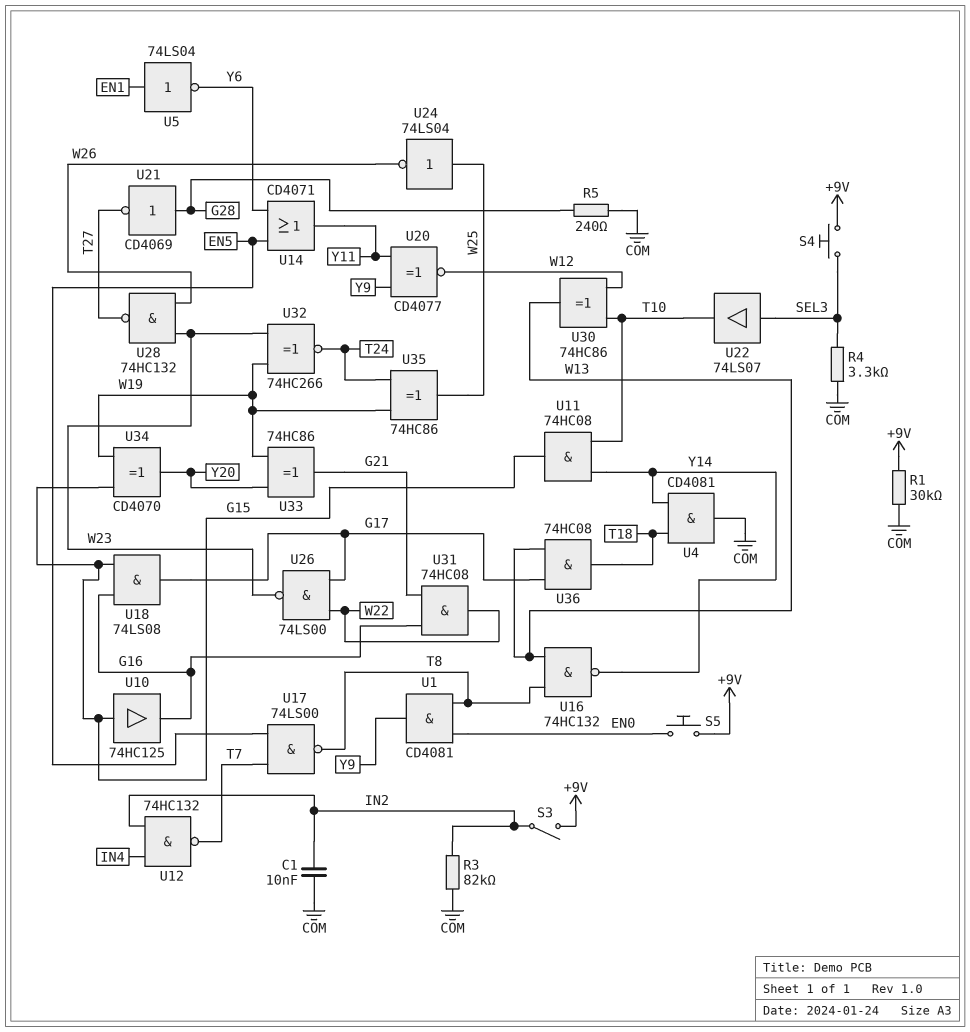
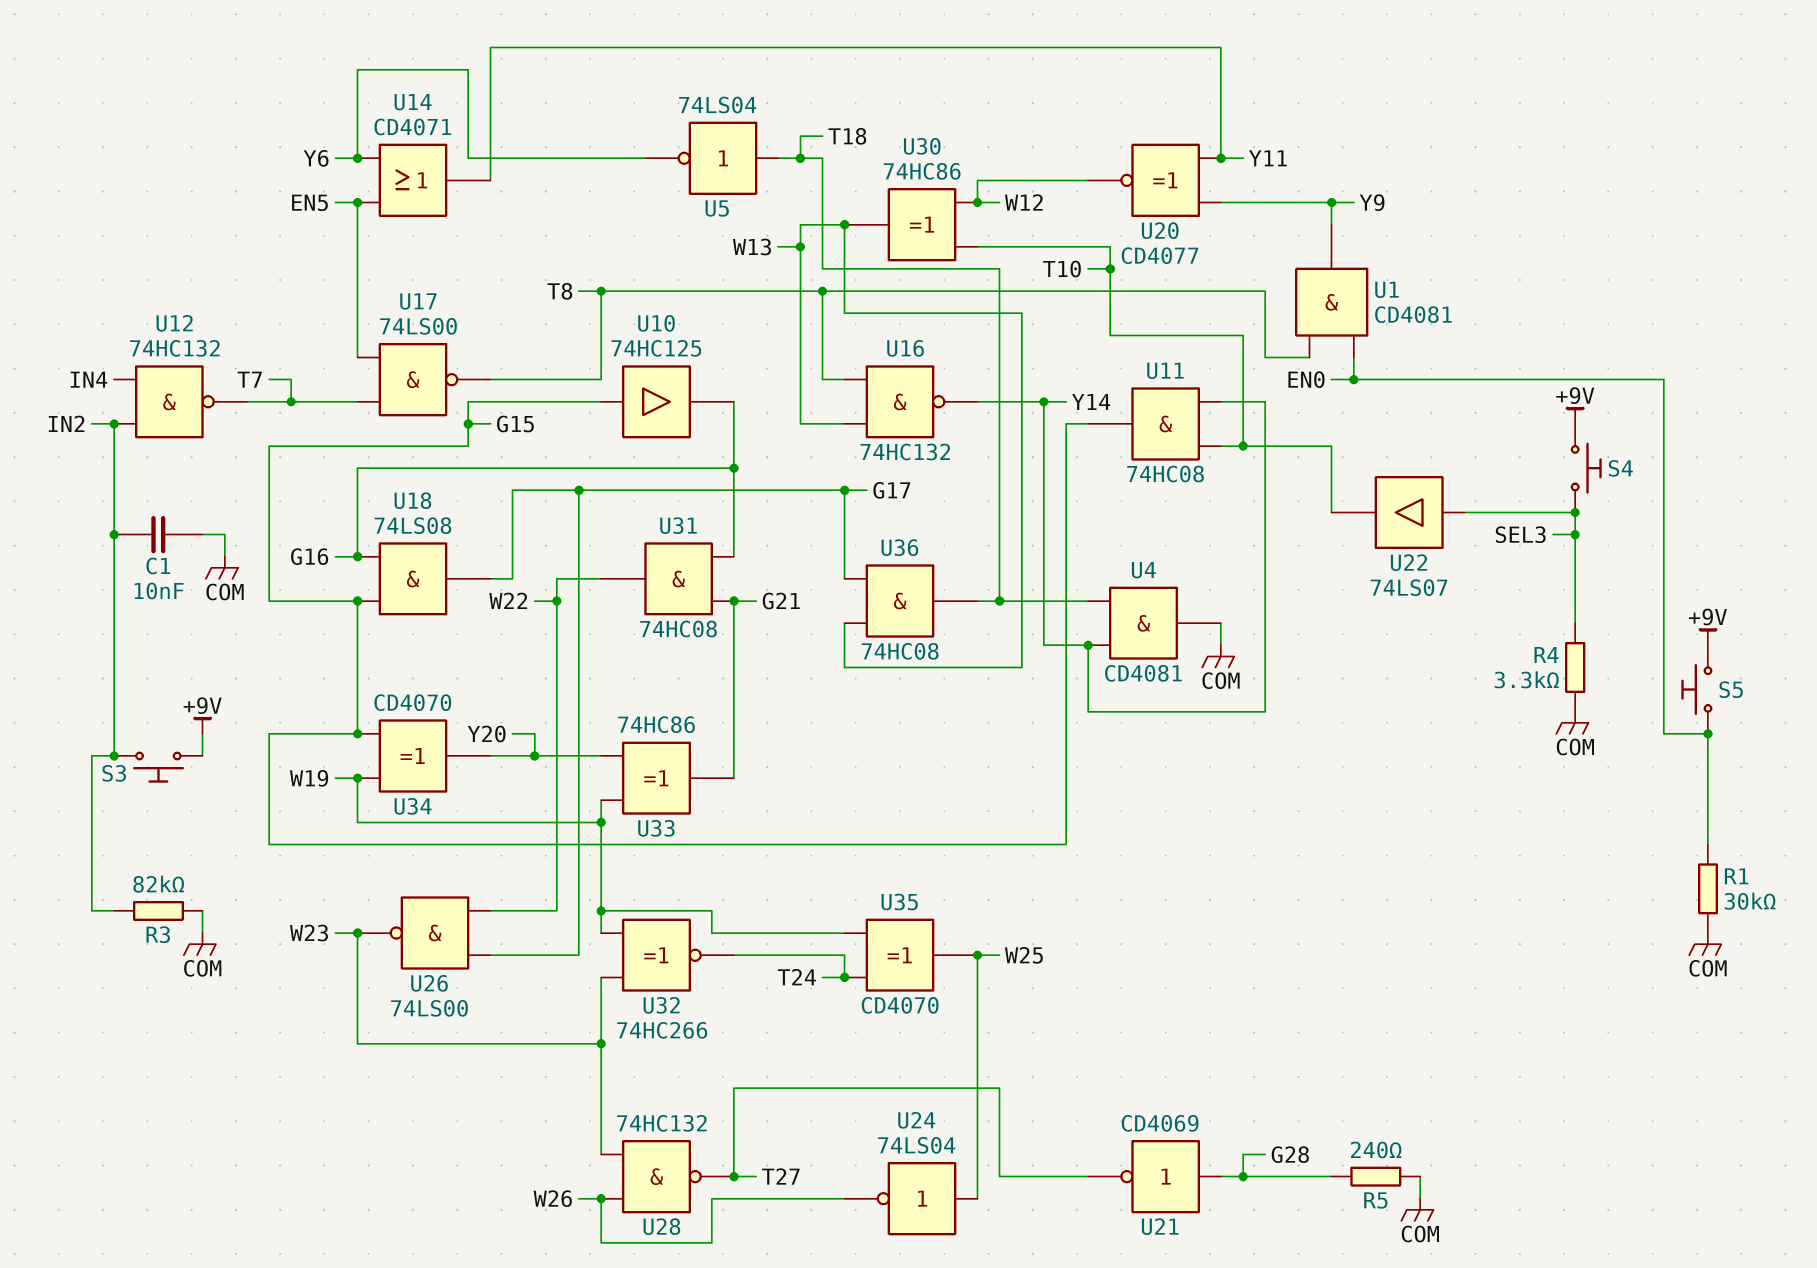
R1: 30k (+9V, COM) -> 30k (COM, EN0)
S3: switch (+9V, IN2) -> button (+9V, IN2)
U5: NOT 74LS04 (in EN1, out Y6) -> NOT 74LS04 (in T18, out Y6)
U35: XOR 74HC86 (in T24, in W19, out W25) -> XOR CD4070 (in T24, in W19, out W25)

